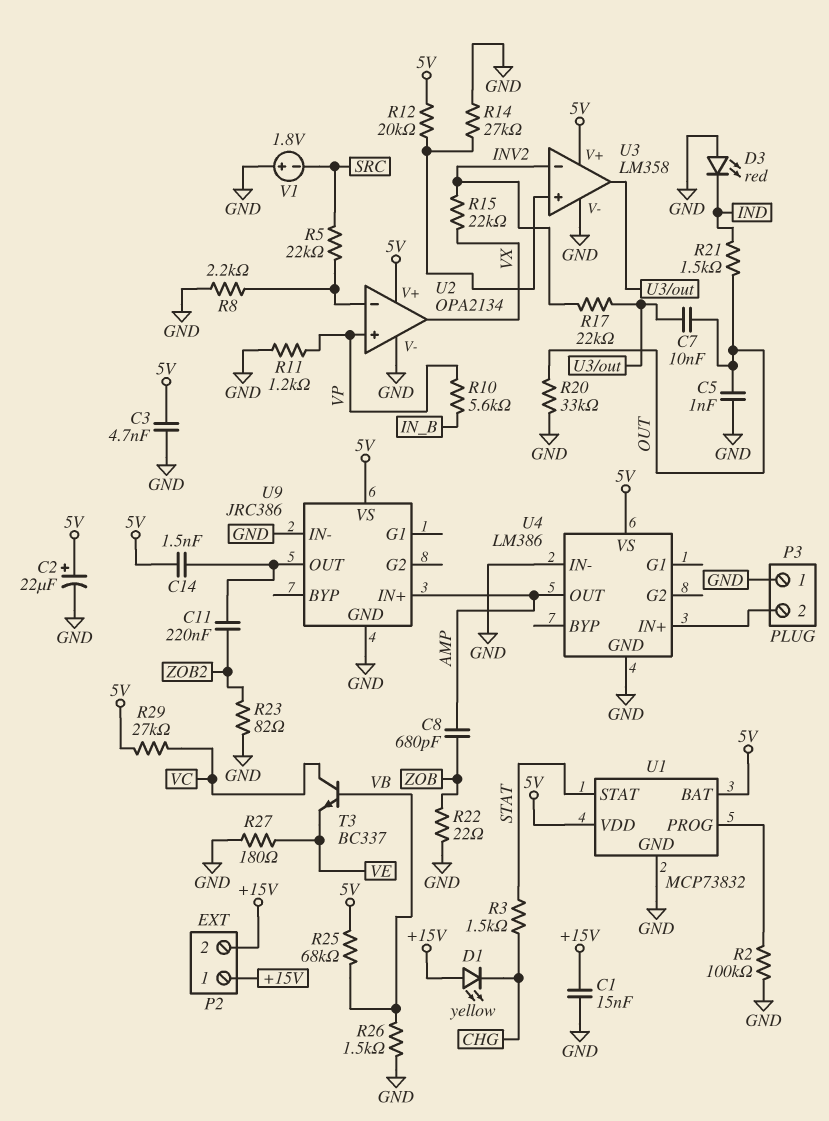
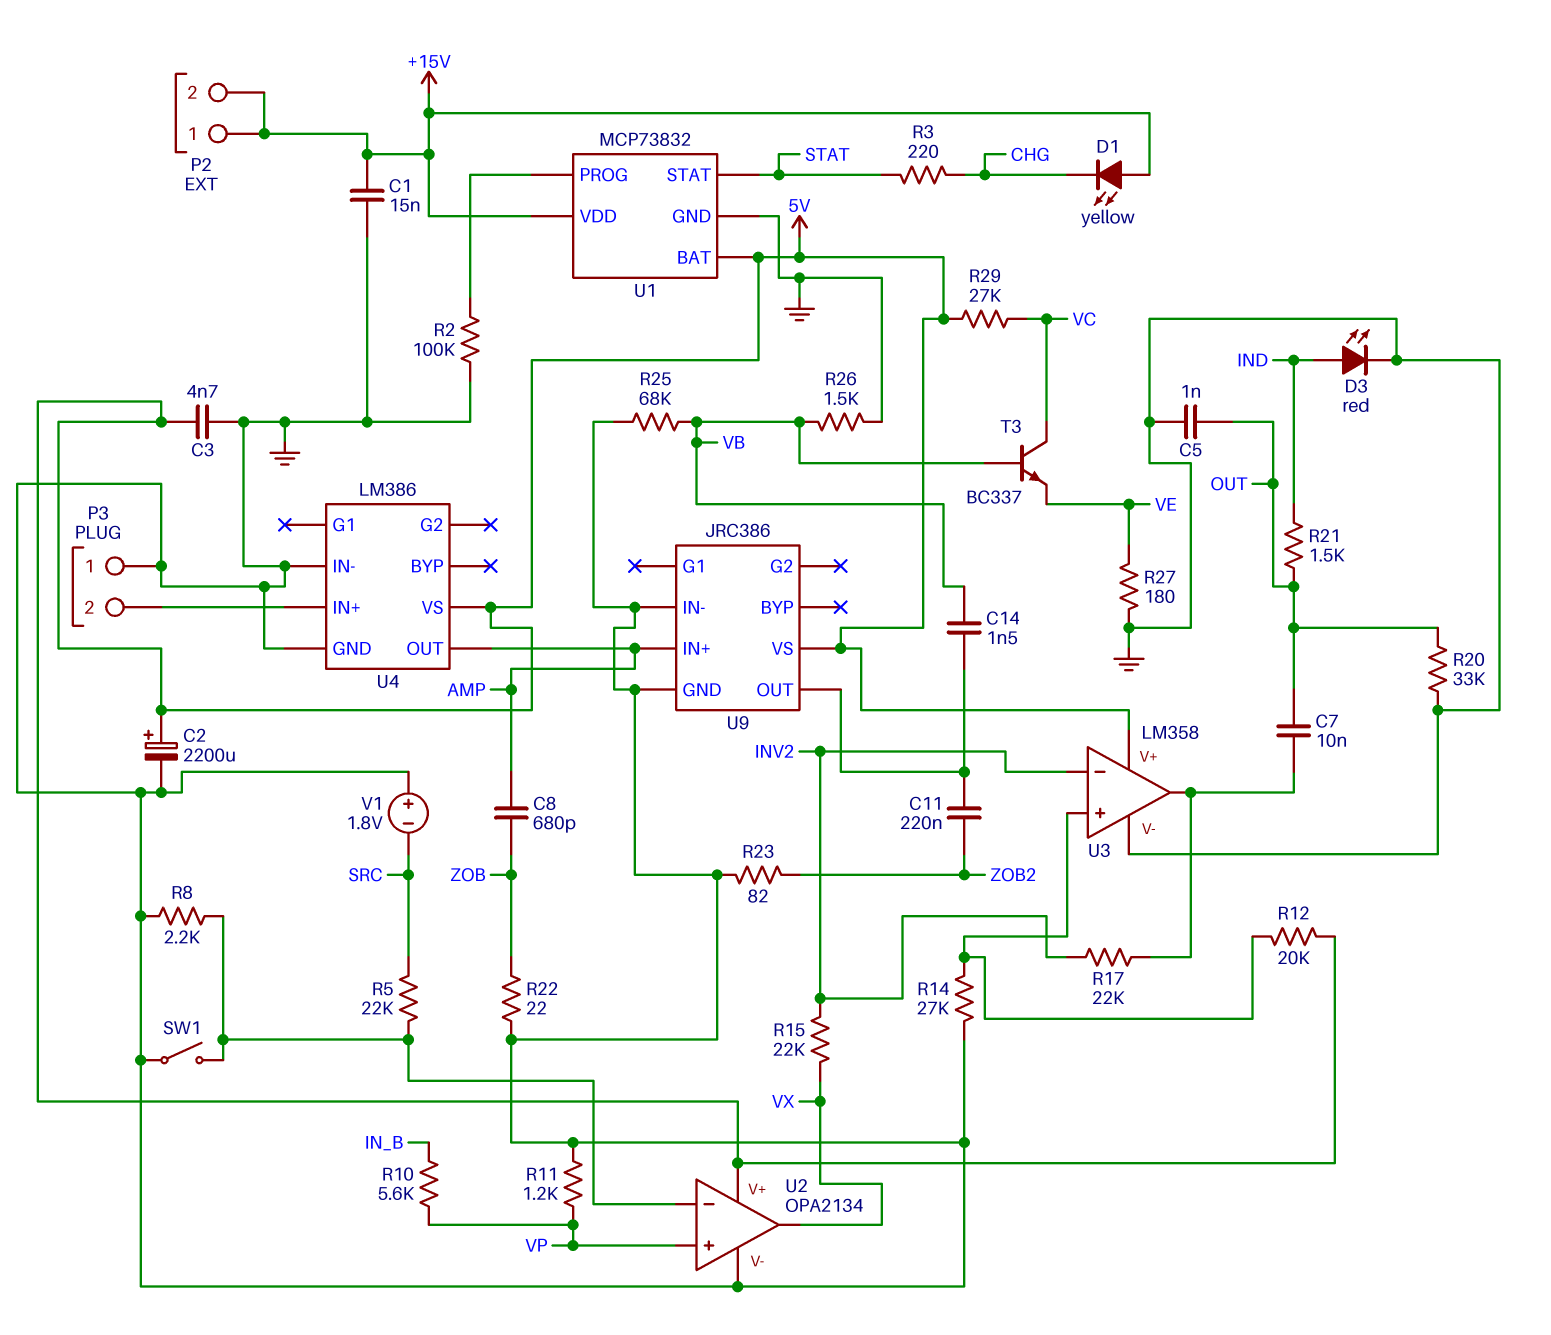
C2: 22uF (plus 5V, minus GND) -> 2200uF (plus 5V, minus GND)
C14: 1.5nF (5V, U9/OUT) -> 1.5nF (U9/OUT, VB)
D3: LED red (A GND, K IND) -> LED red (A IND, K GND)
R3: 1.5k (CHG, STAT) -> 220 (CHG, STAT)
R25: 68k (5V, VB) -> 68k (GND, VB)
SW1: none -> switch (GND, U2/in-)
U1 pin VDD: 5V -> +15V

